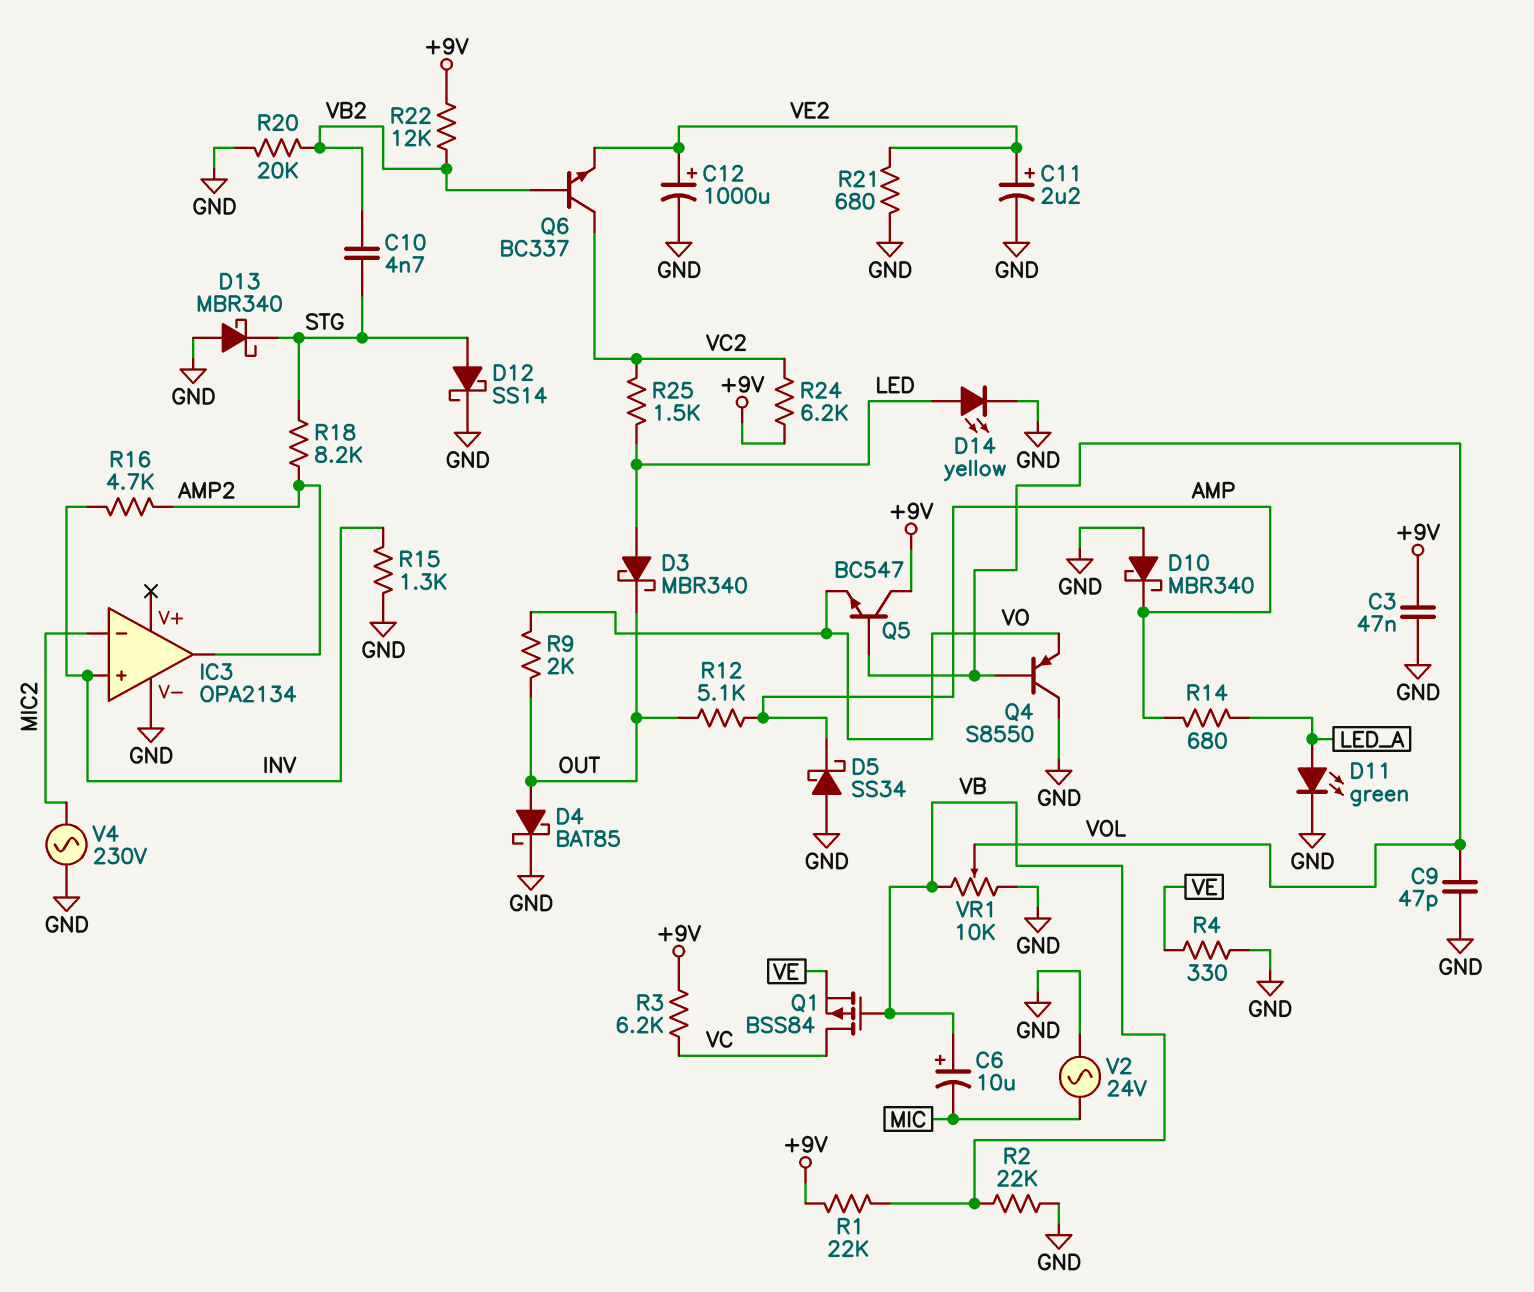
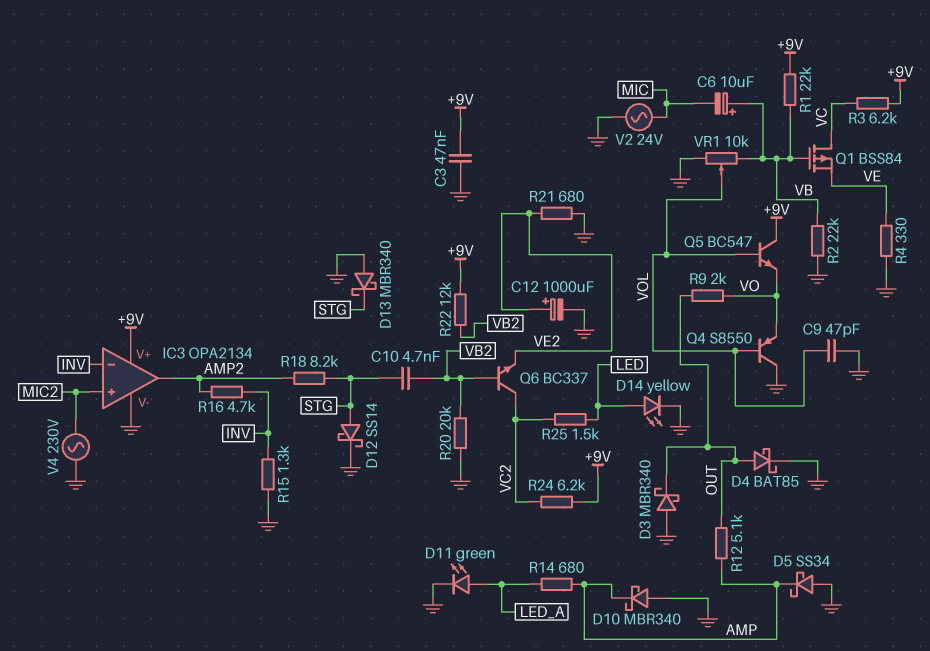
C11: 2.2uF (plus VE2, minus GND) -> none
D3: schottky MBR340 (A LED, K OUT) -> schottky MBR340 (A GND, K OUT)
IC3 pin V+: none -> +9V
IC3 pin in+: INV -> MIC2
IC3 pin in-: MIC2 -> INV

